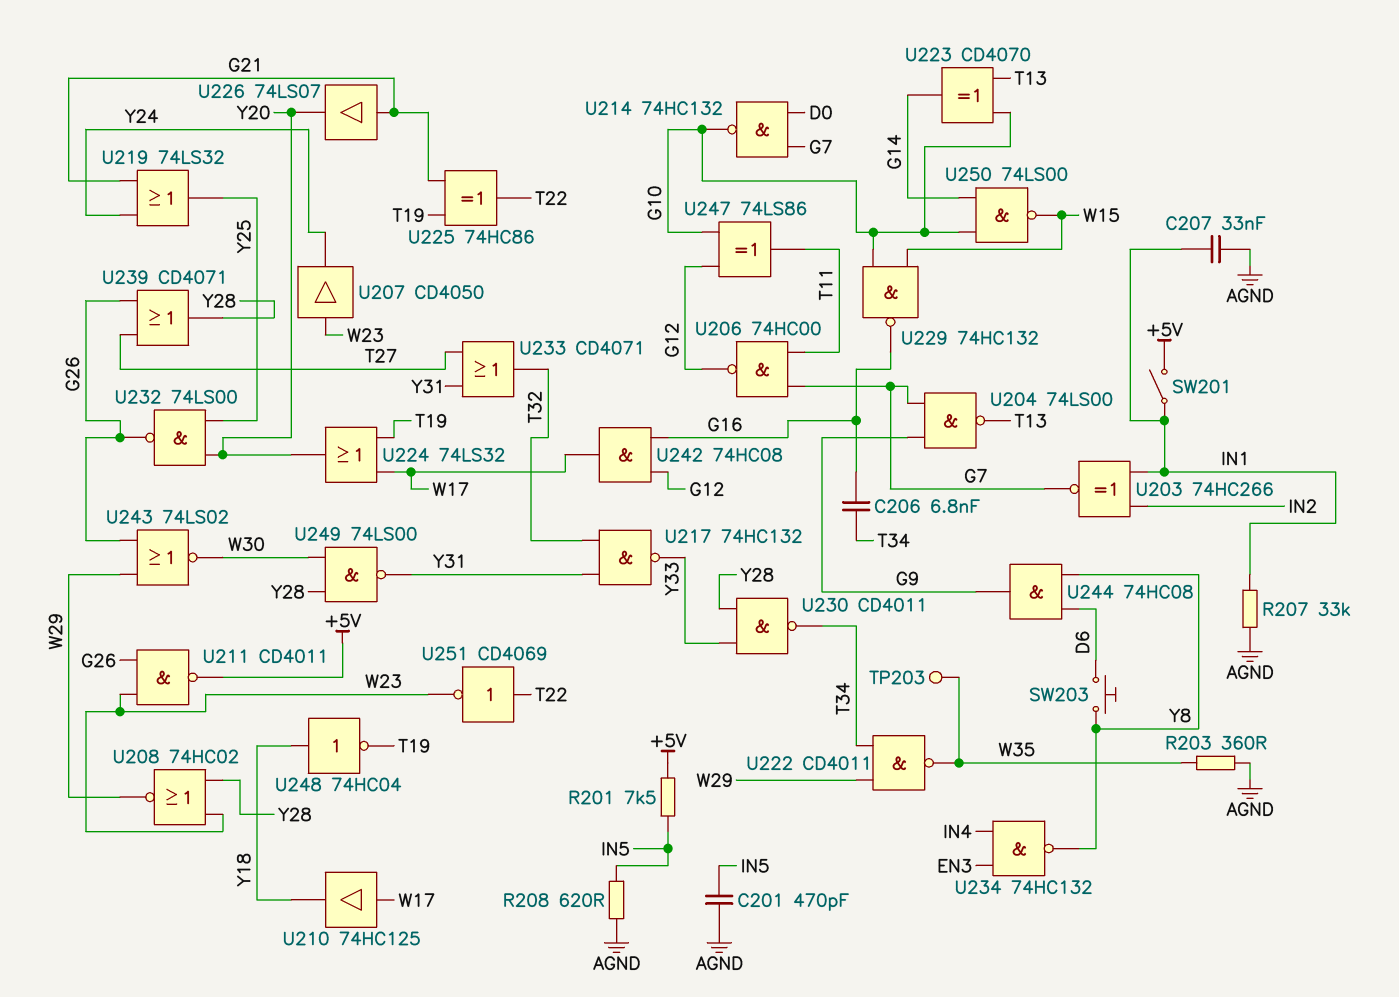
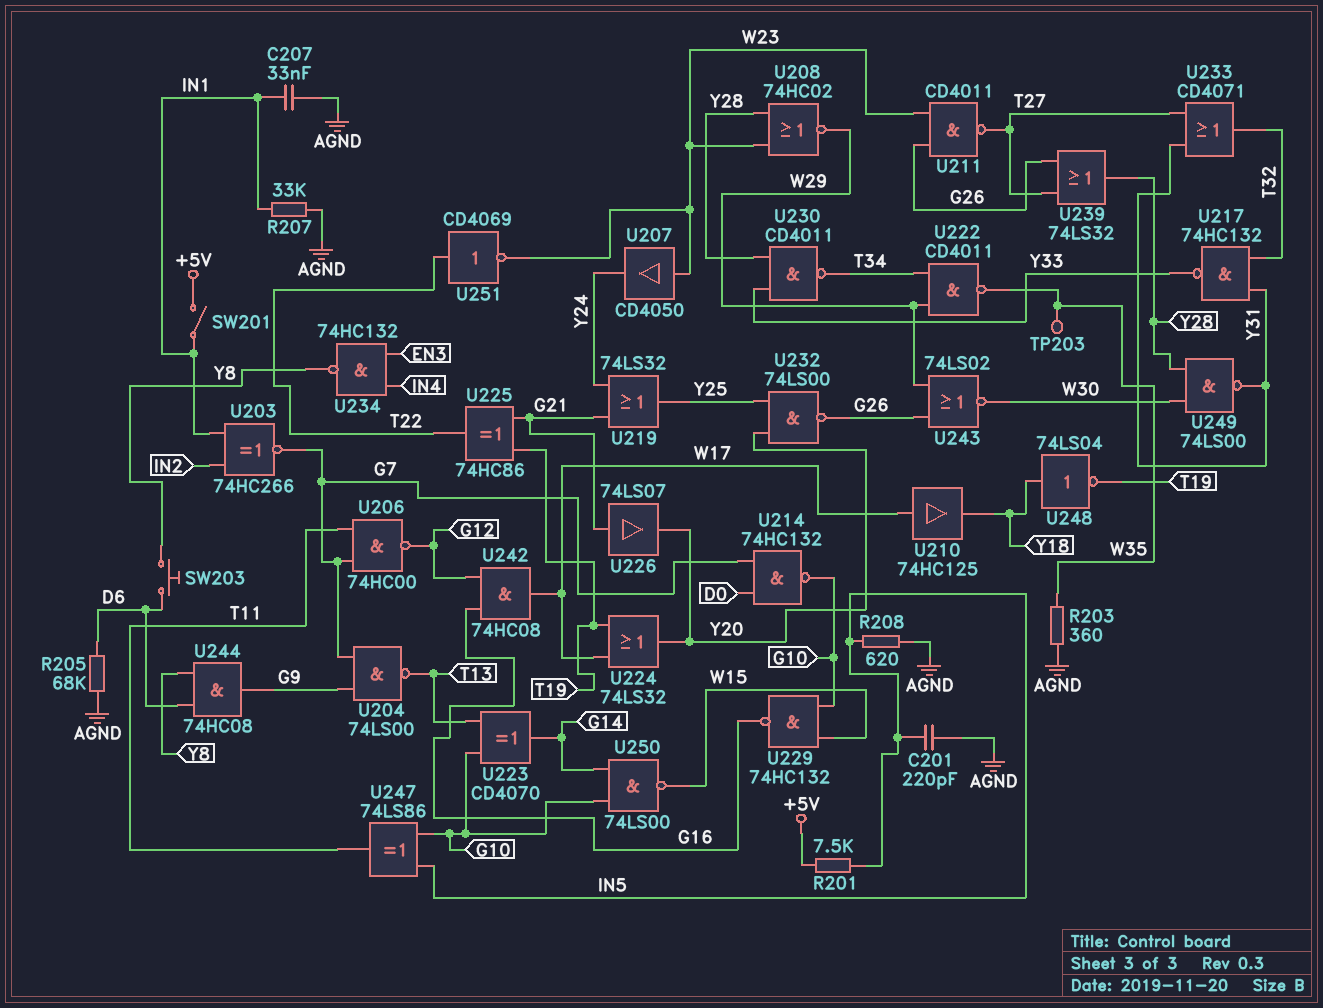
C201: 470pF (AGND, IN5) -> 220pF (AGND, IN5)
C206: 6.8nF (G16, T34) -> none
R205: none -> 68k (AGND, D6)
U211: NAND CD4011 (in G26, in W23, out +5V) -> NAND CD4011 (in G26, in W23, out T27)
U239: OR CD4071 (in G26, in T27, out Y28) -> OR 74LS32 (in G26, in T27, out Y28)
U247: XOR 74LS86 (in G10, in G12, out T11) -> XOR 74LS86 (in G10, in IN5, out T11)
U248: NOT 74HC04 (in Y18, out T19) -> NOT 74LS04 (in Y18, out T19)

